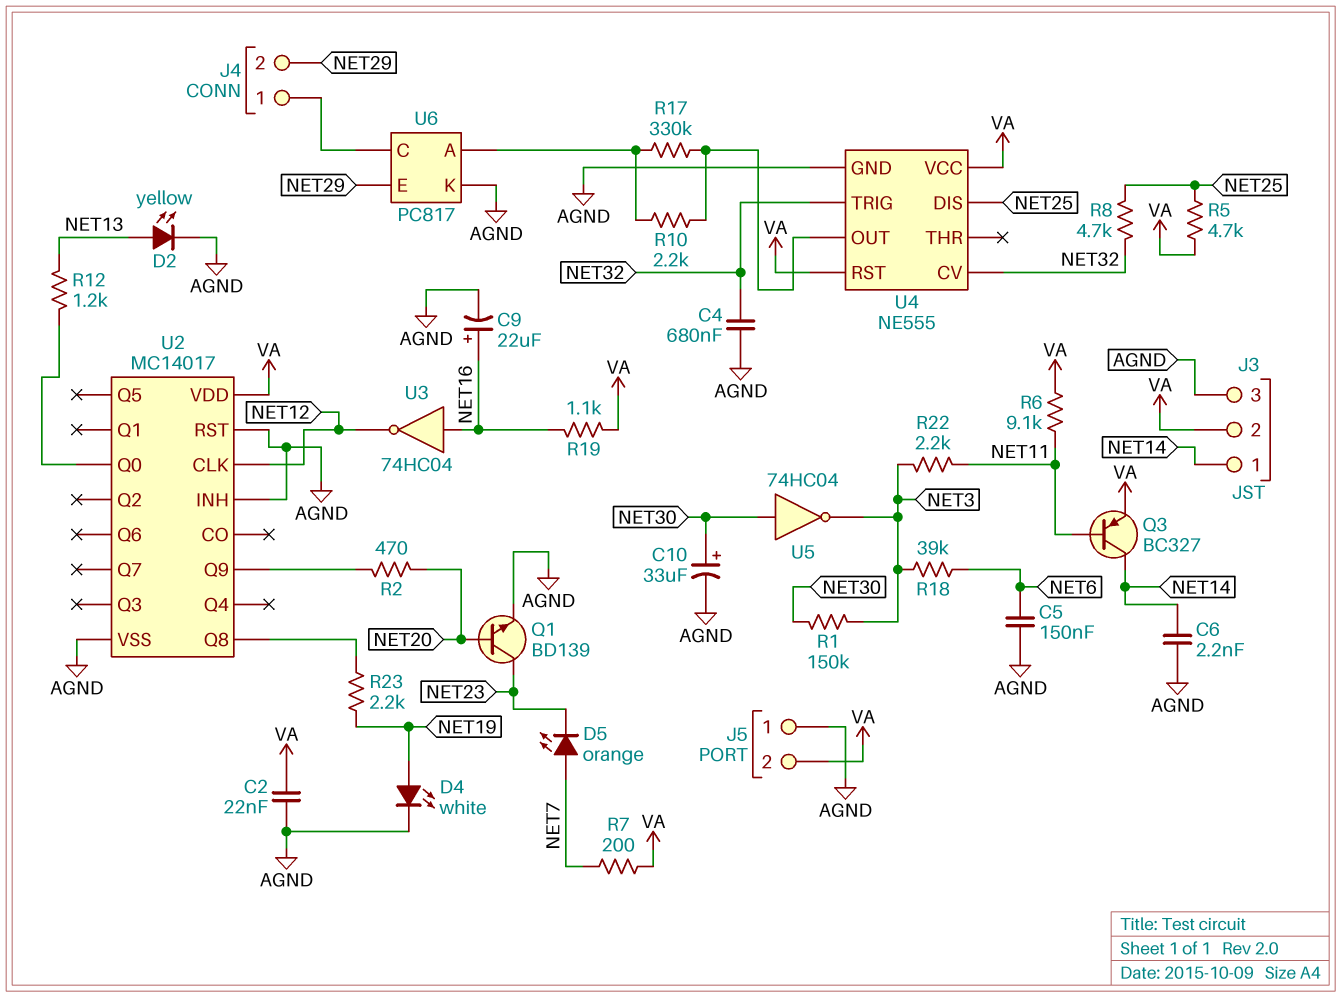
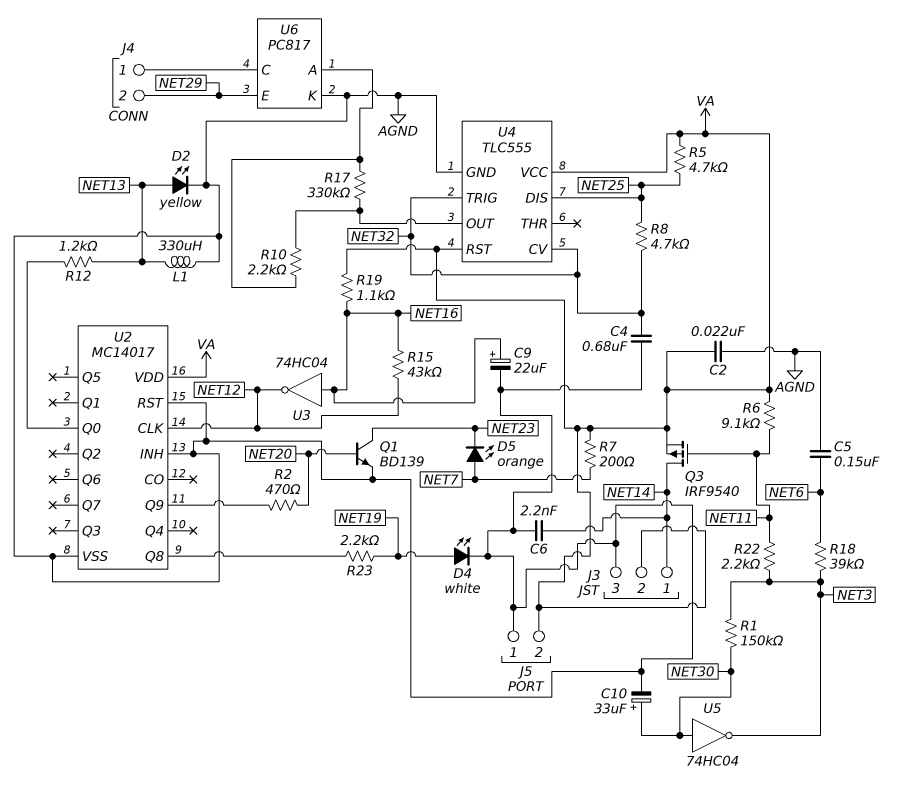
L1: none -> 330uH (AGND, NET13)
Q3: PNP BC327 (B NET11, C NET14, E VA) -> PMOS IRF9540 (G NET11, D NET14, S VA)
R15: none -> 43k (NET12, NET16)
U4: NE555 -> TLC555

